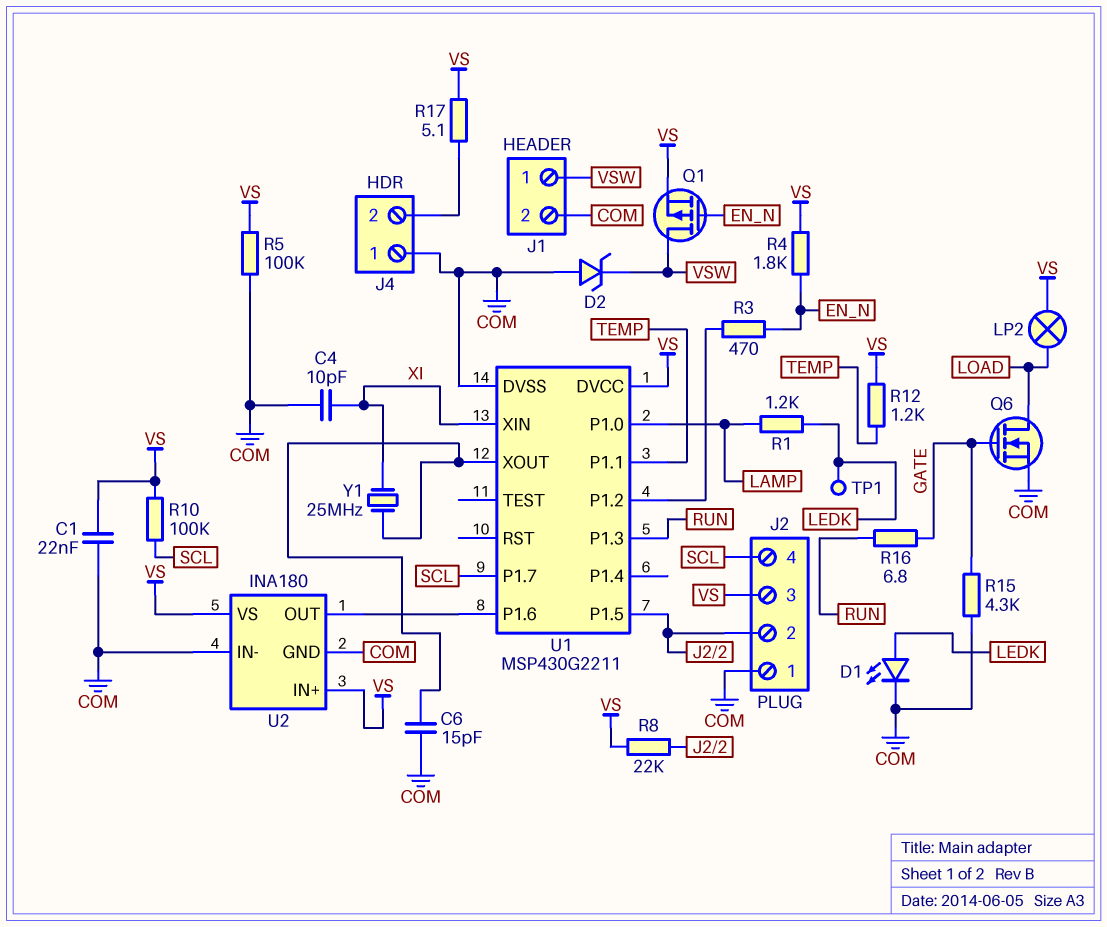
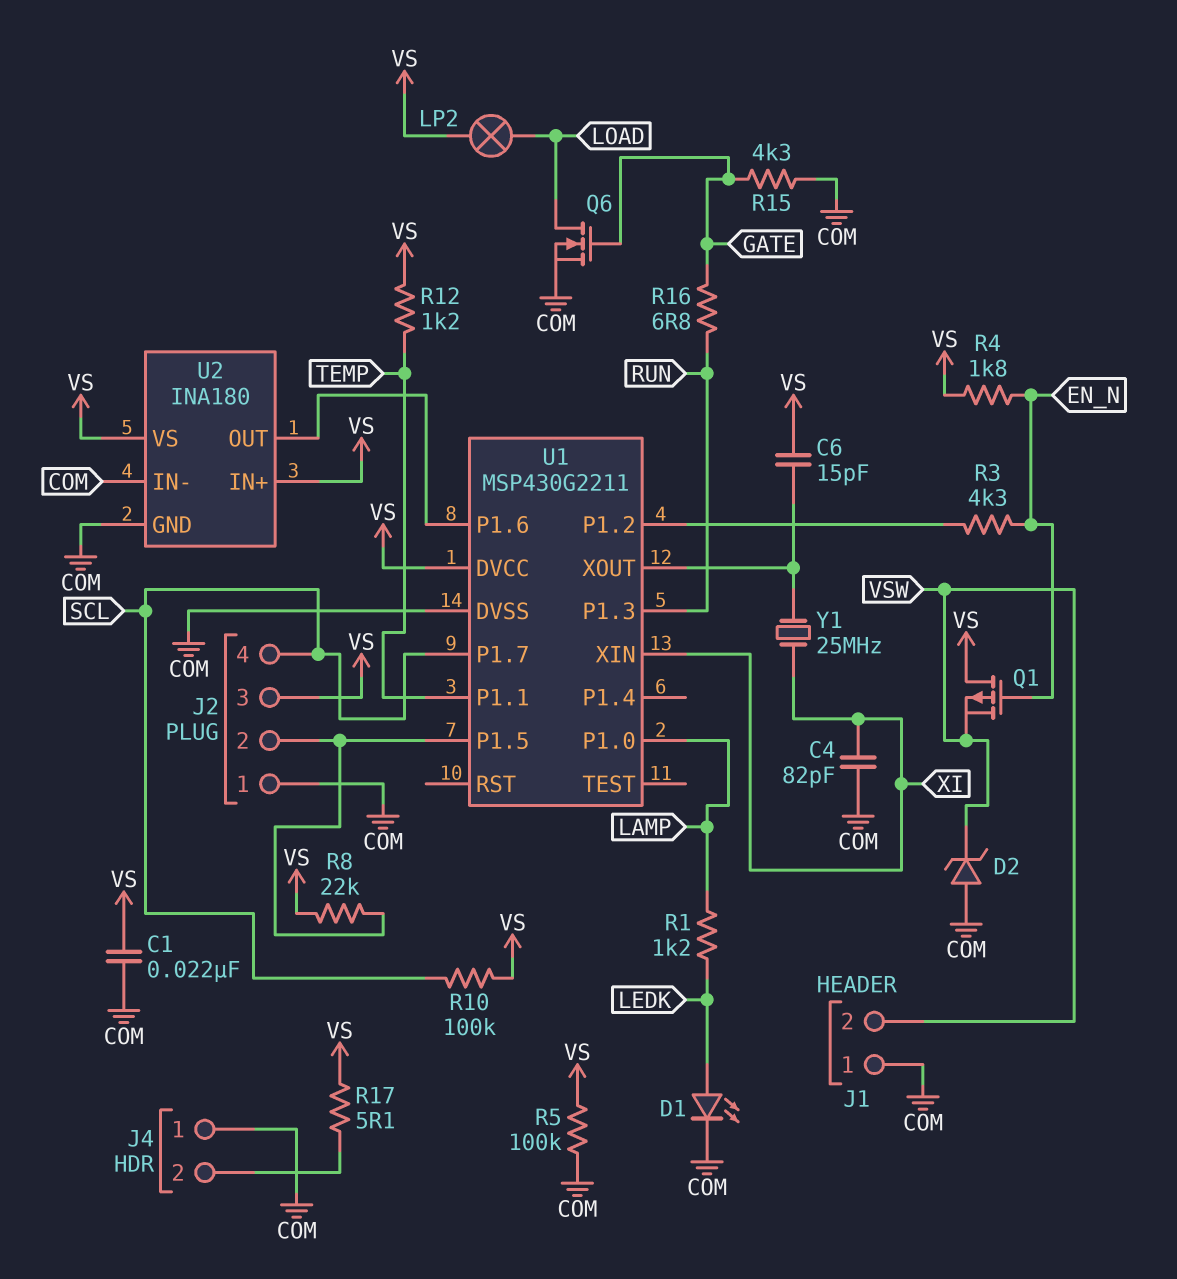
C4: 10pF (COM, XI) -> 82pF (COM, XI)
C6: 15pF (COM, U1/XOUT) -> 15pF (U1/XOUT, VS)
J1 pin 1: VSW -> COM
J1 pin 2: COM -> VSW
Q1: PMOS (G EN_N, D VSW, S VS) -> PMOS (G EN_N, D VS, S VSW)
R3: 470 (EN_N, U1/P1.2) -> 4.3k (EN_N, U1/P1.2)
TP1: test point (LEDK) -> none

